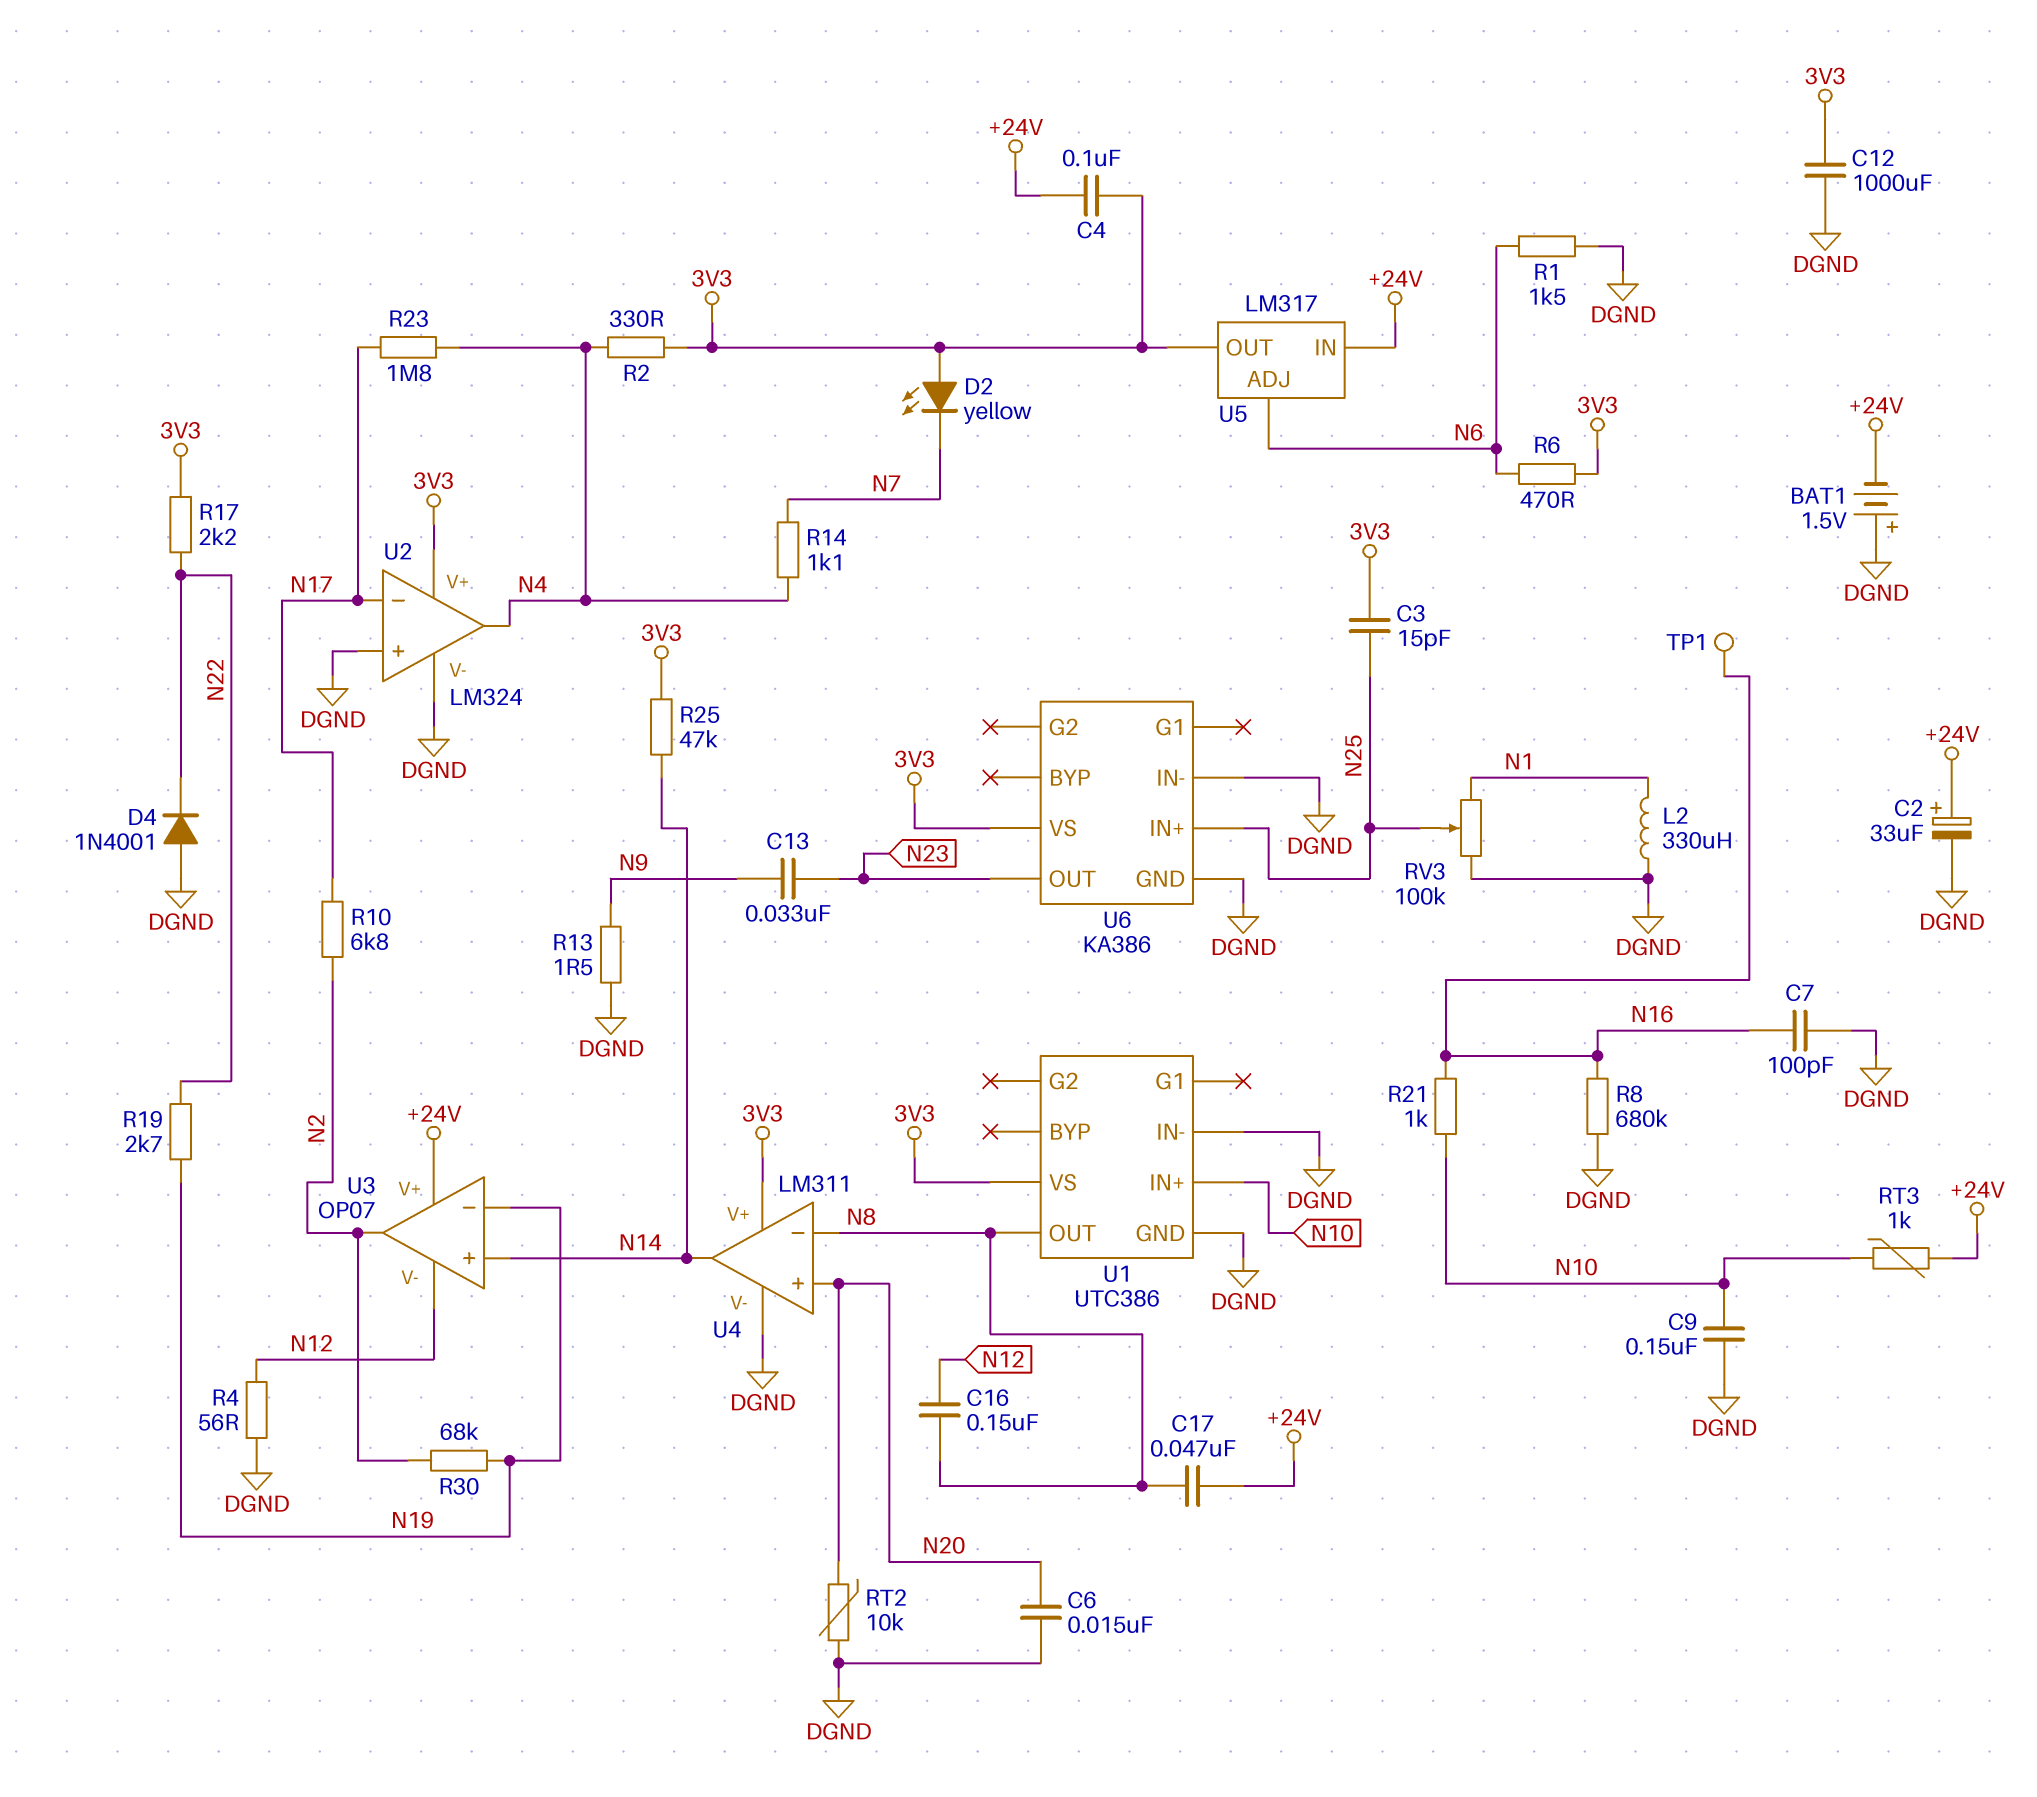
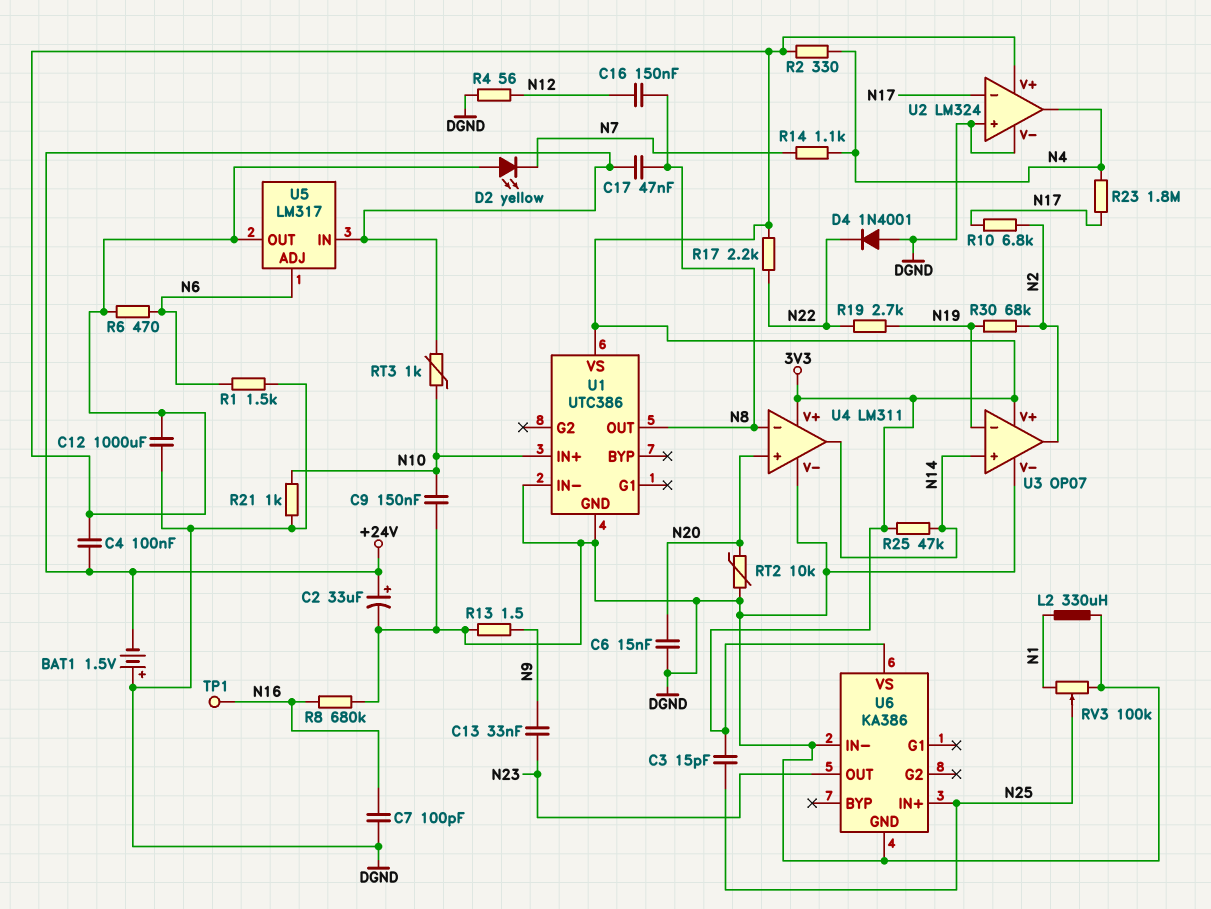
R21: 1k (N10, N16) -> 1k (DGND, N10)
U3 pin V+: +24V -> 3V3
U3 pin V-: N12 -> DGND

